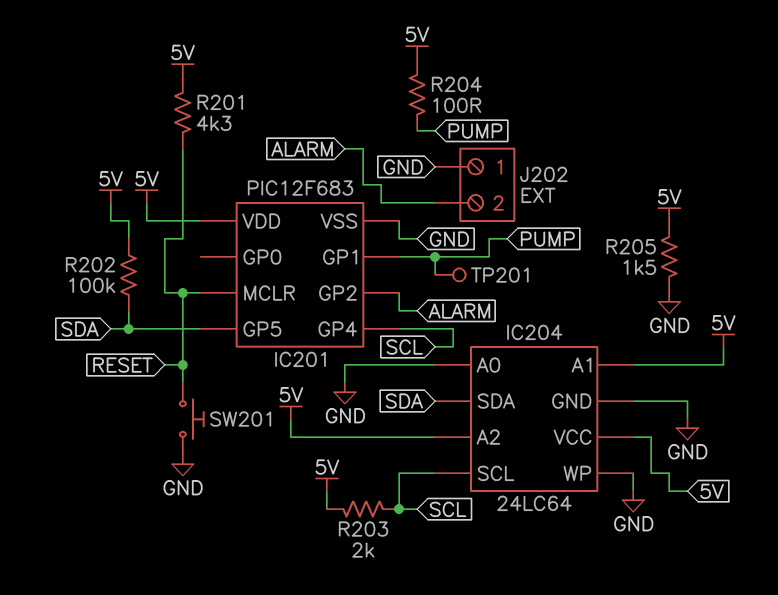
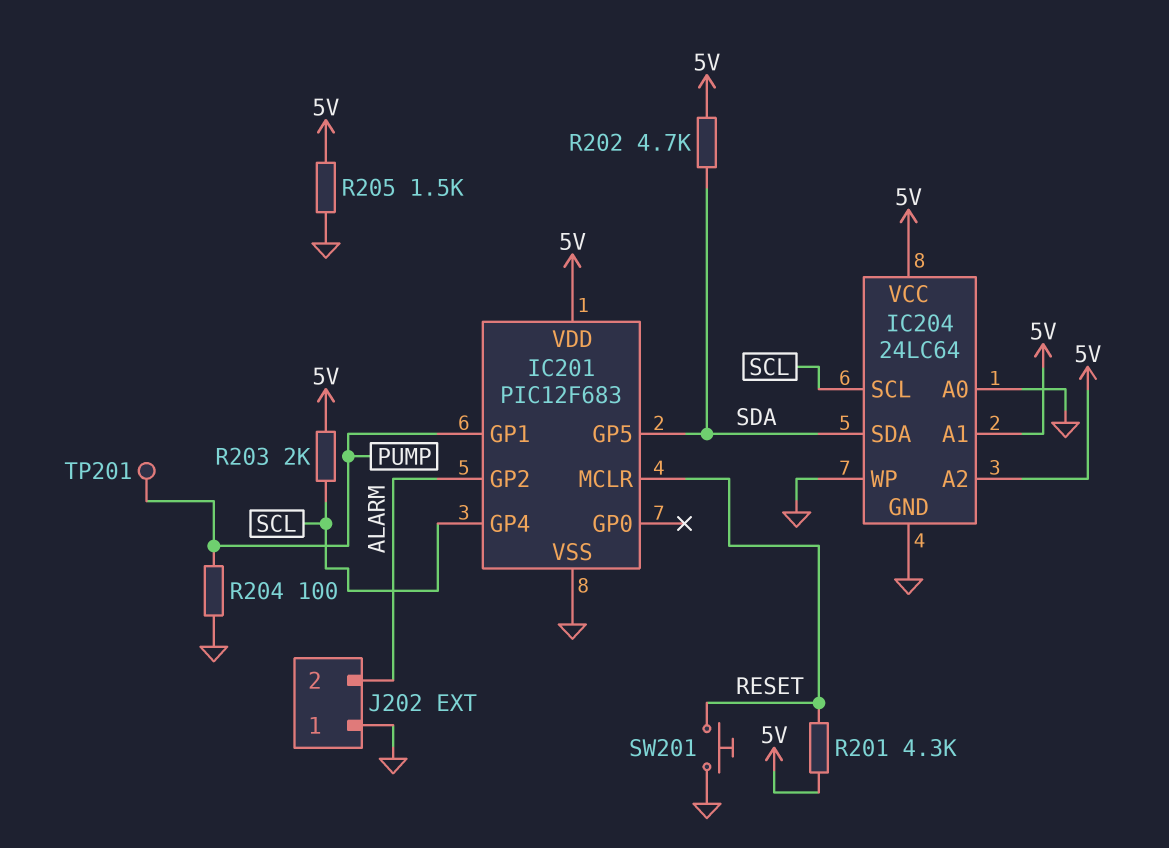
R202: 100k (5V, SDA) -> 4.7k (5V, SDA)
R204: 100 (5V, PUMP) -> 100 (GND, PUMP)

